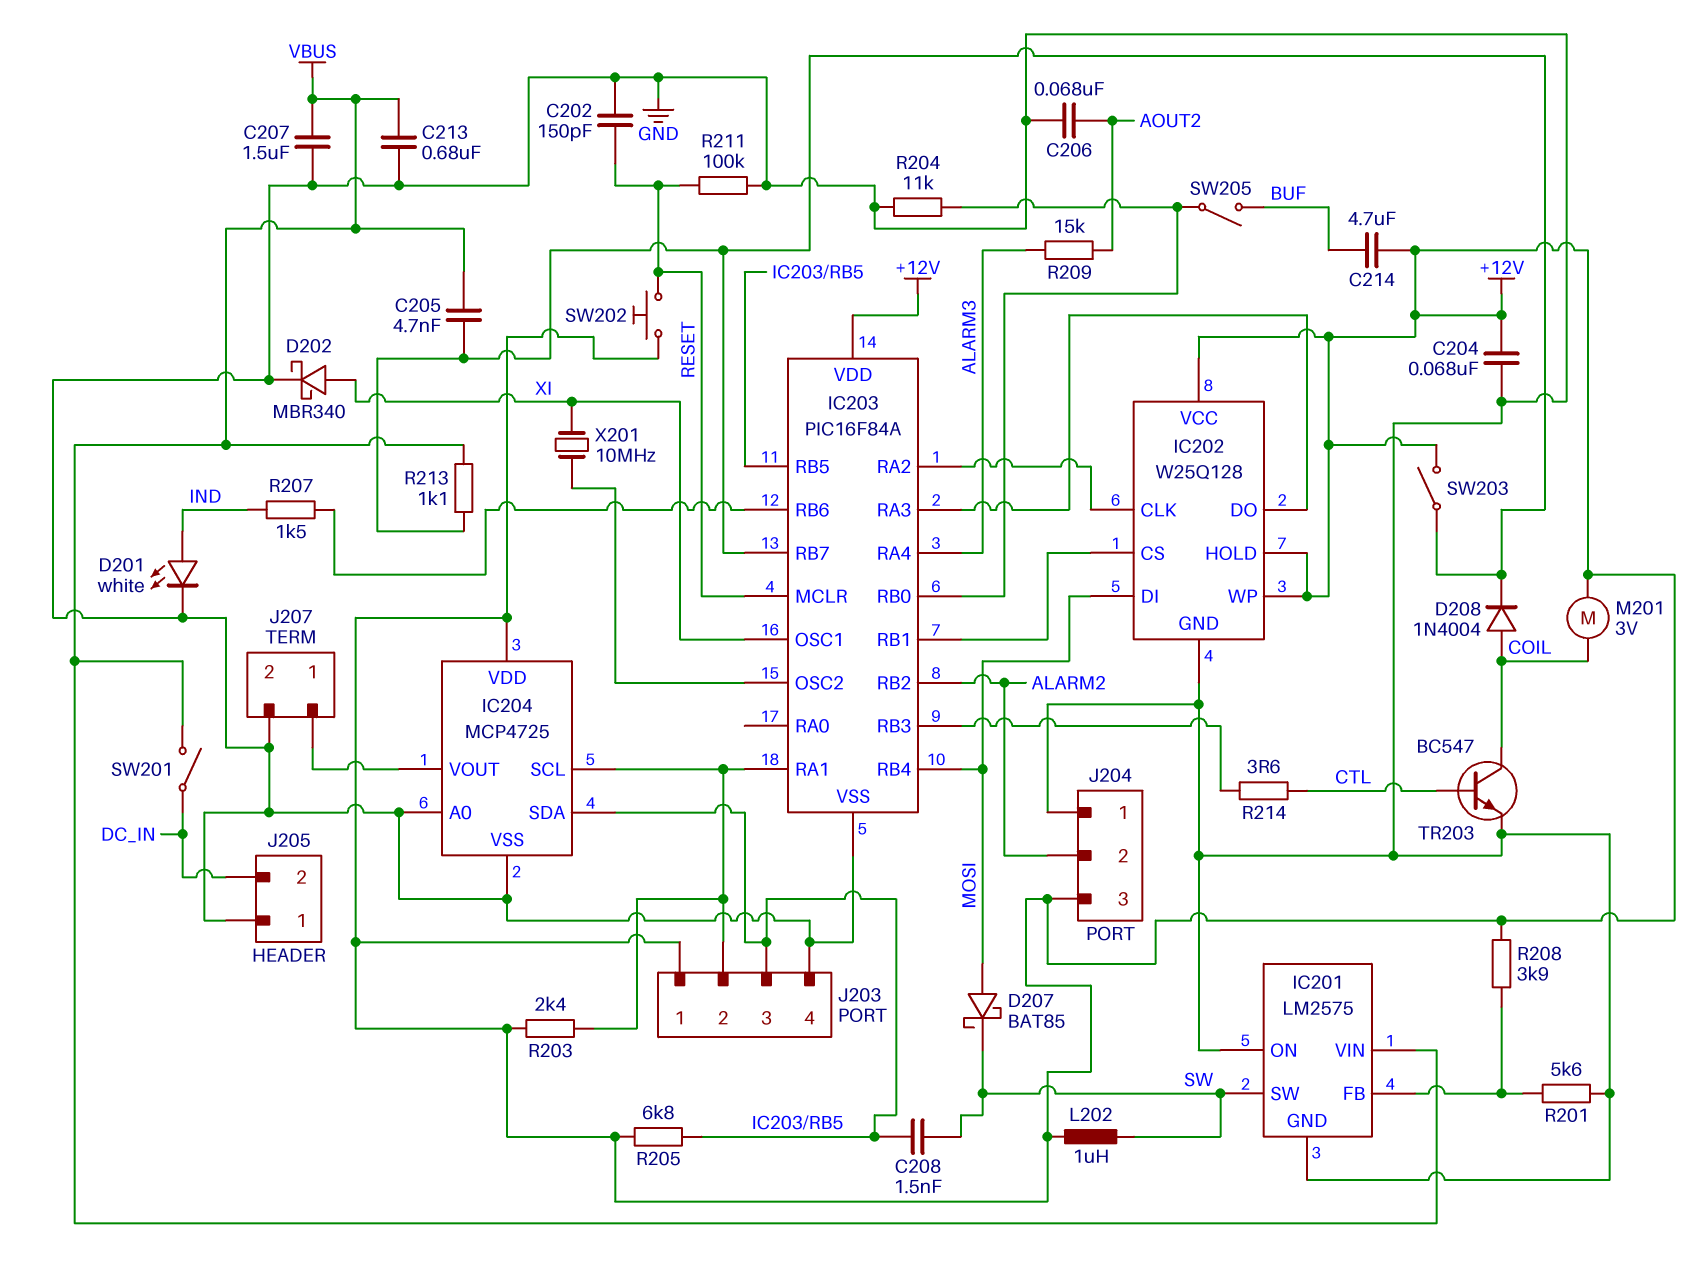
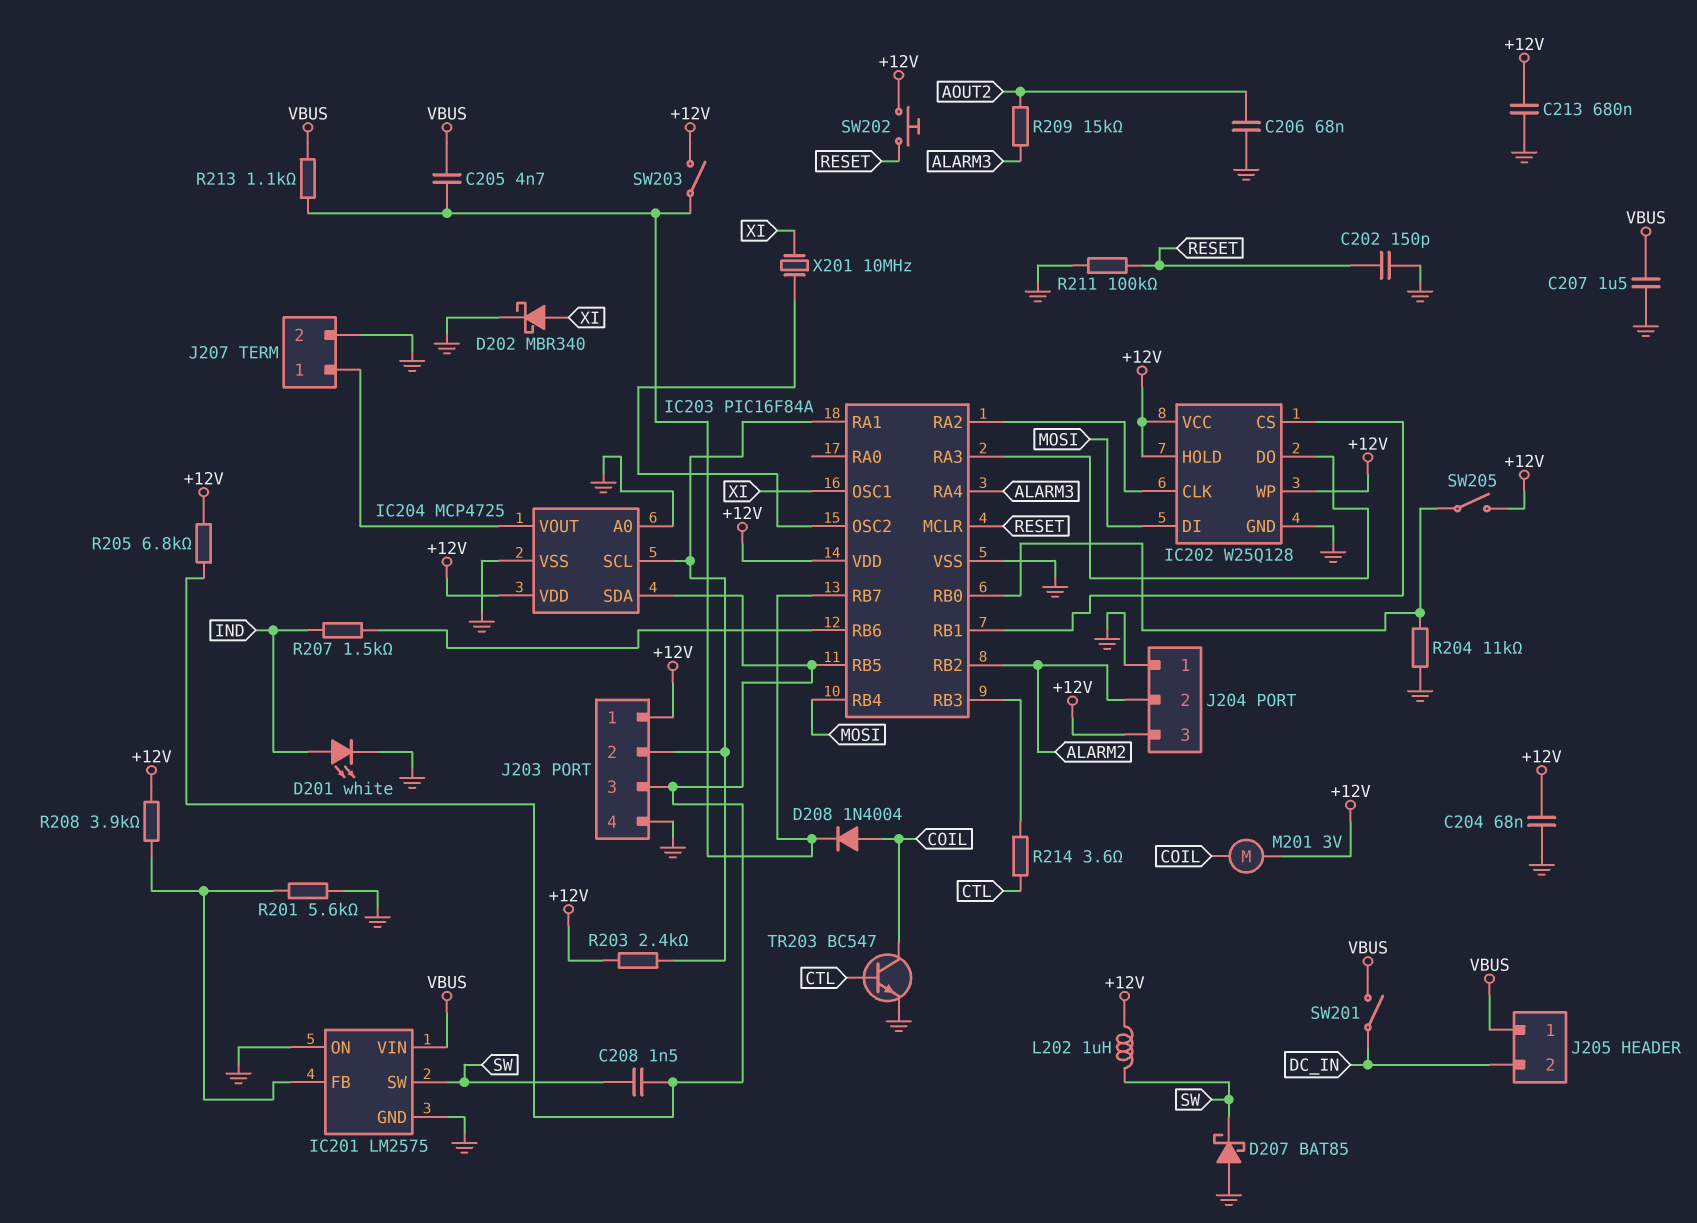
C213: 680nF (GND, VBUS) -> 680nF (+12V, GND)
C214: 4.7uF (+12V, BUF) -> none
D207: schottky BAT85 (A MOSI, K SW) -> schottky BAT85 (A GND, K SW)
J205 pin 1: GND -> VBUS
SW205: switch (BUF, IC203/RB0) -> switch (+12V, IC203/RB0)

